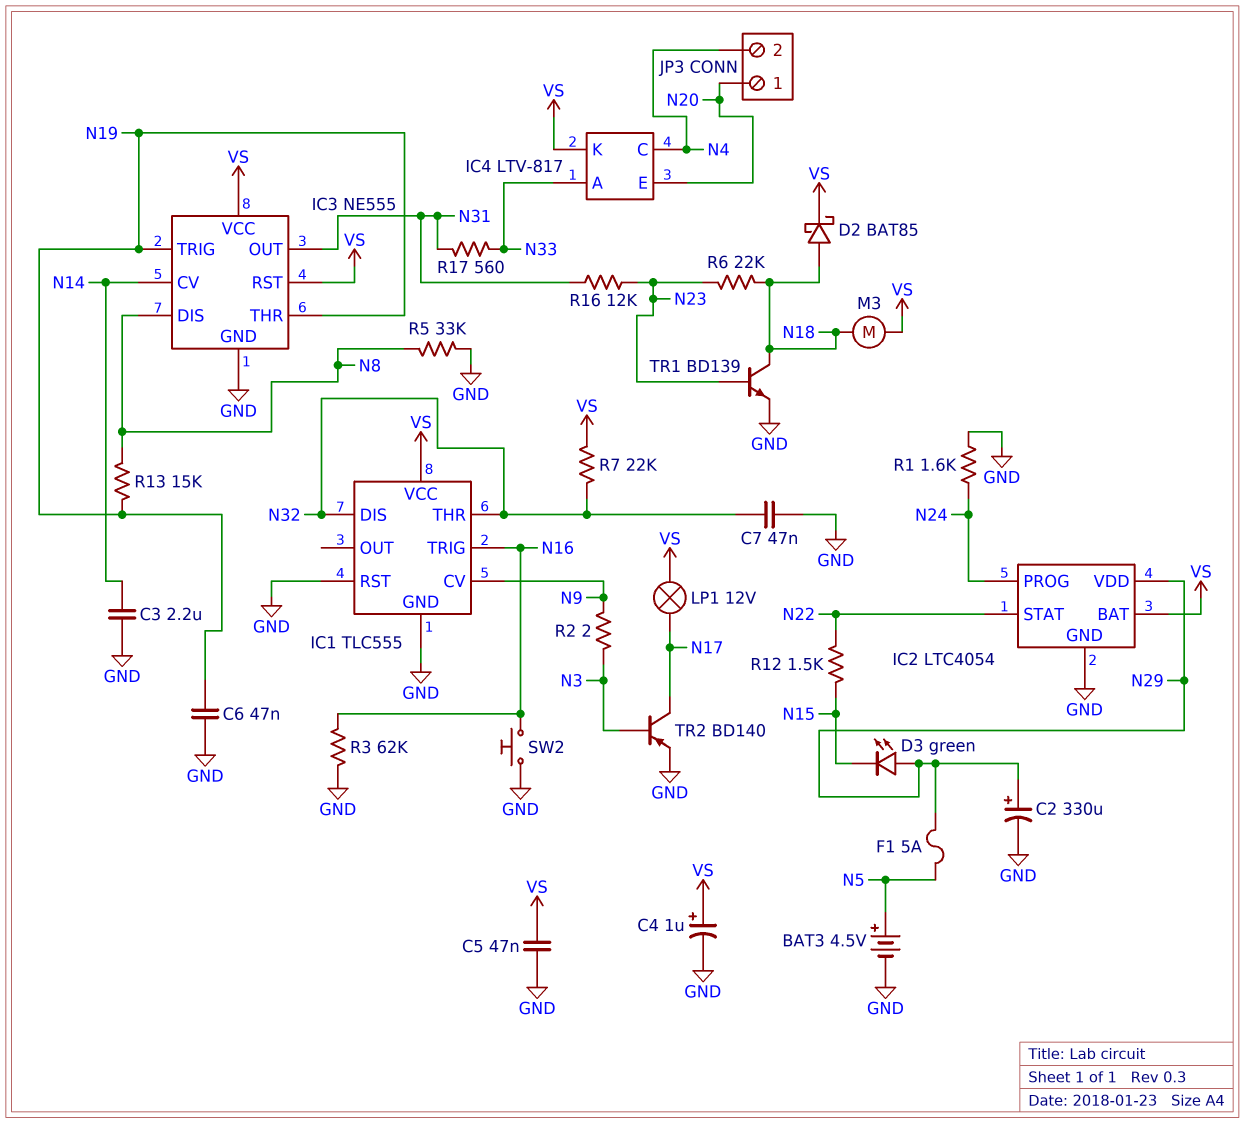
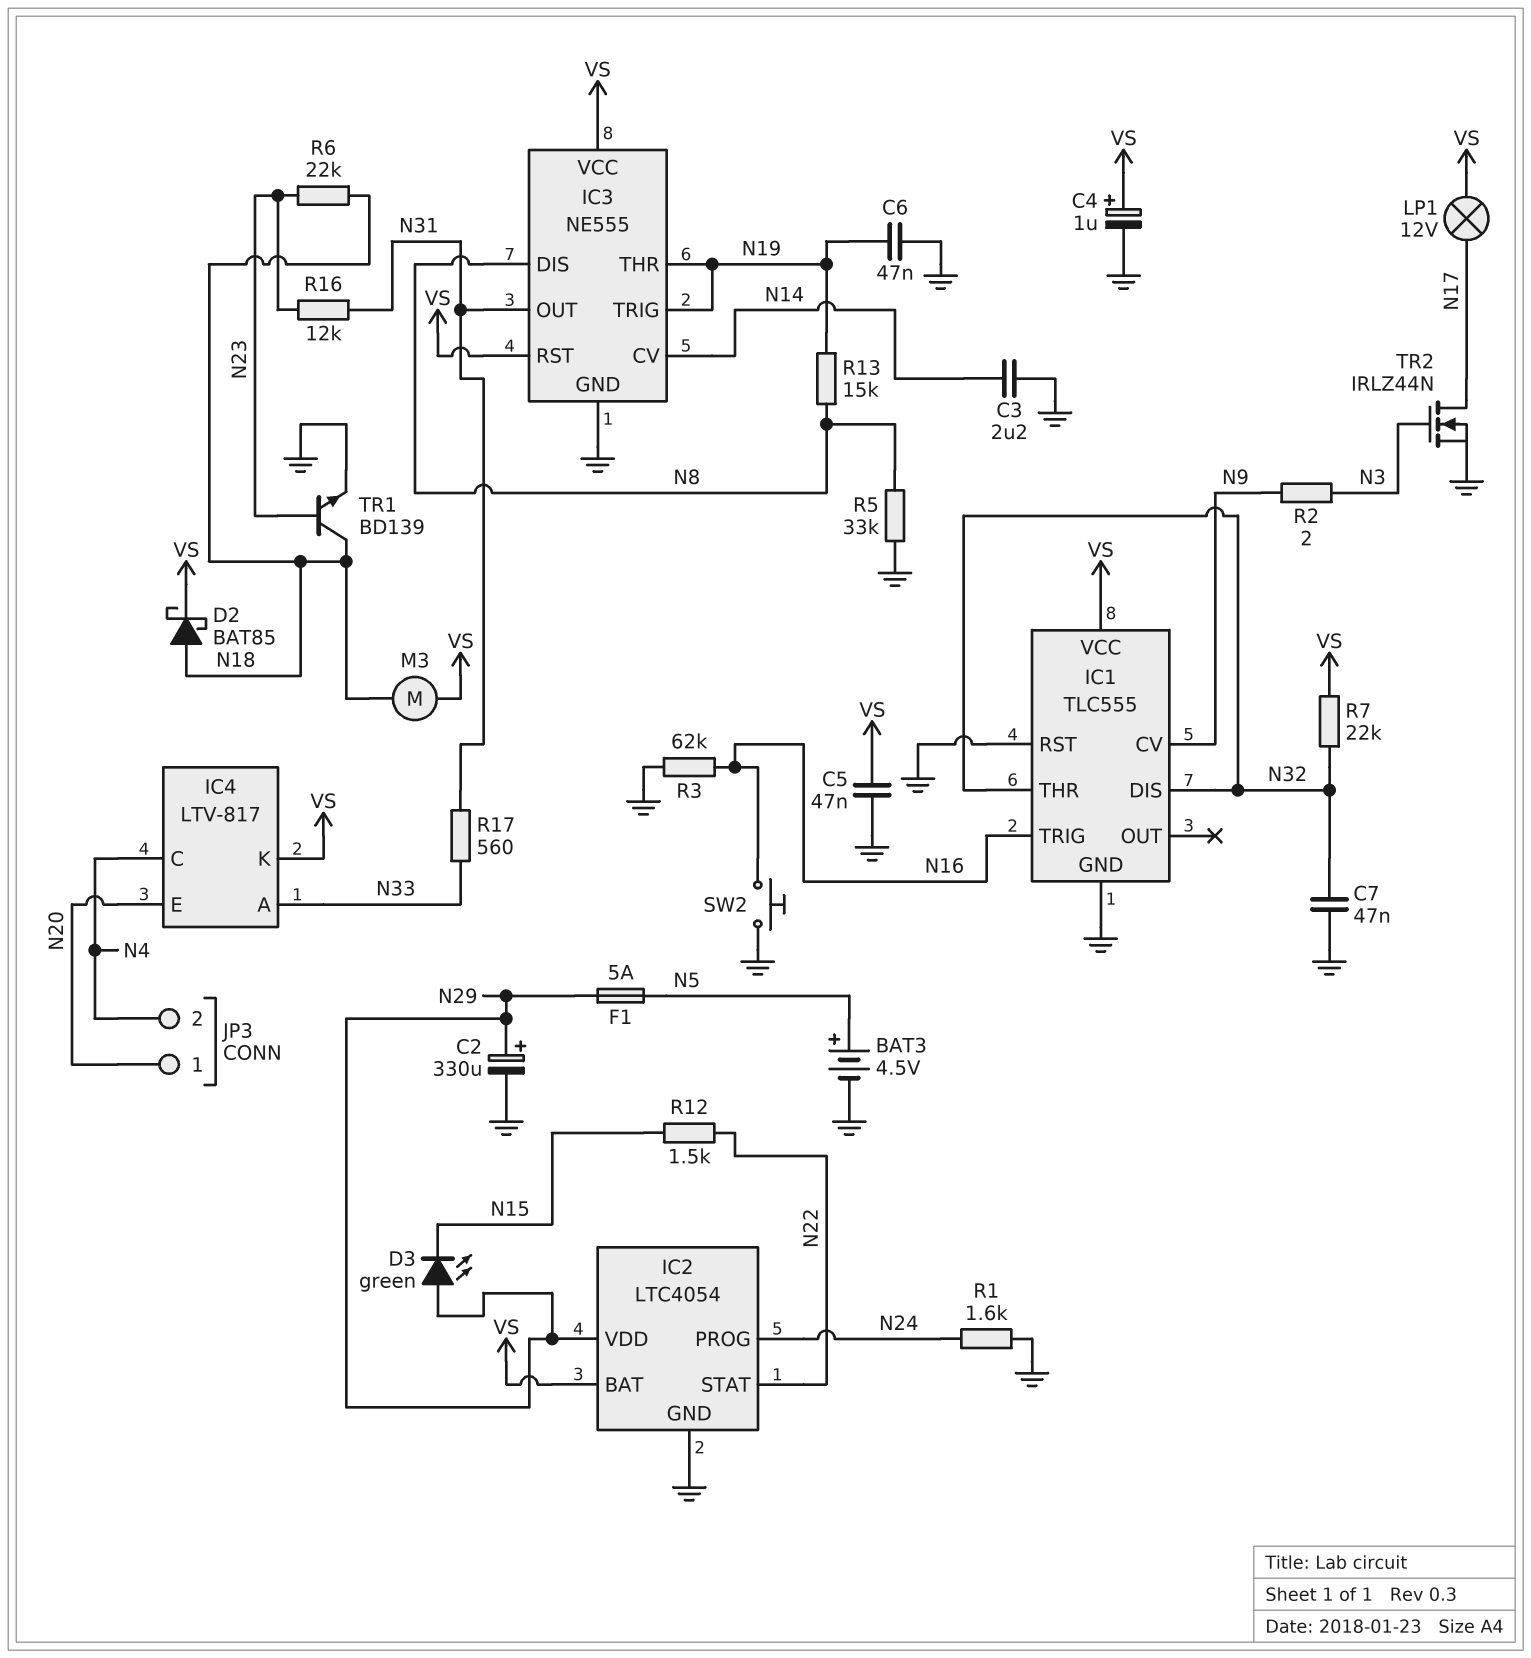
TR2: PNP BD140 (B N3, C N17, E GND) -> NMOS IRLZ44N (G N3, D N17, S GND)

